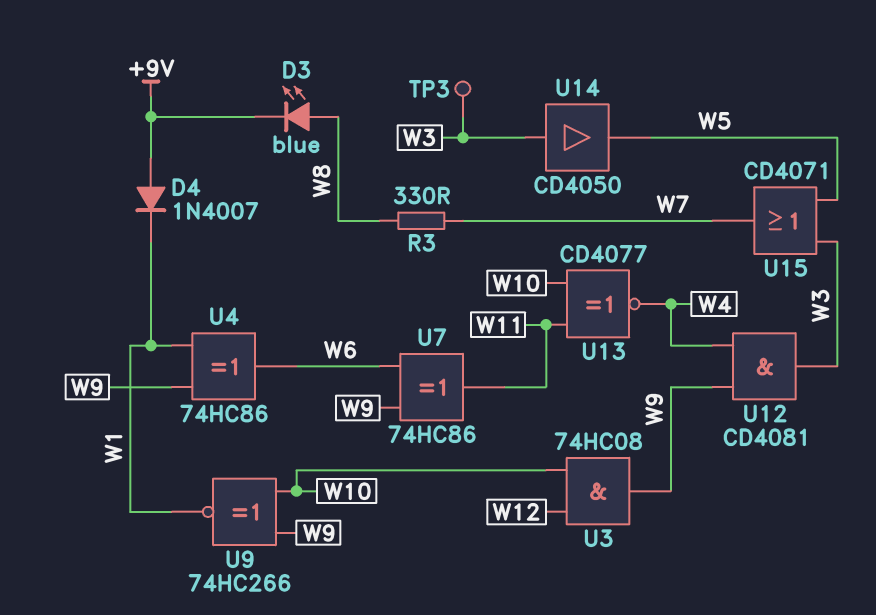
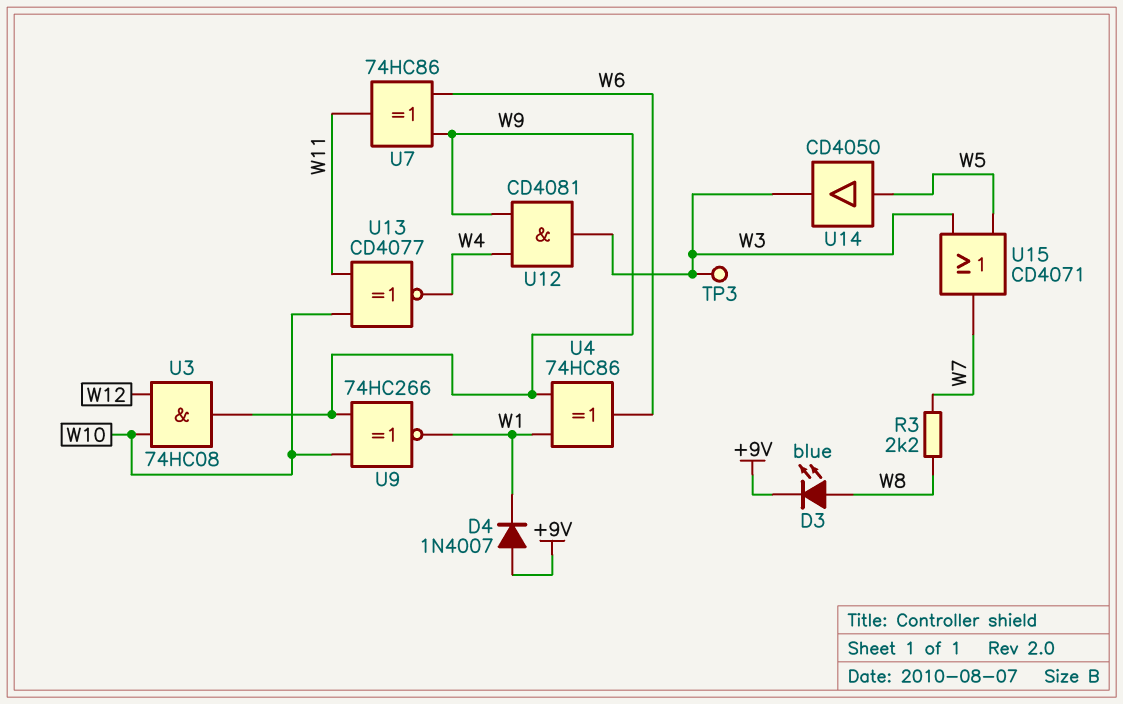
R3: 330 (W7, W8) -> 2.2k (W7, W8)
U14: buffer CD4050 (in W3, out W5) -> buffer CD4050 (in W5, out W3)

